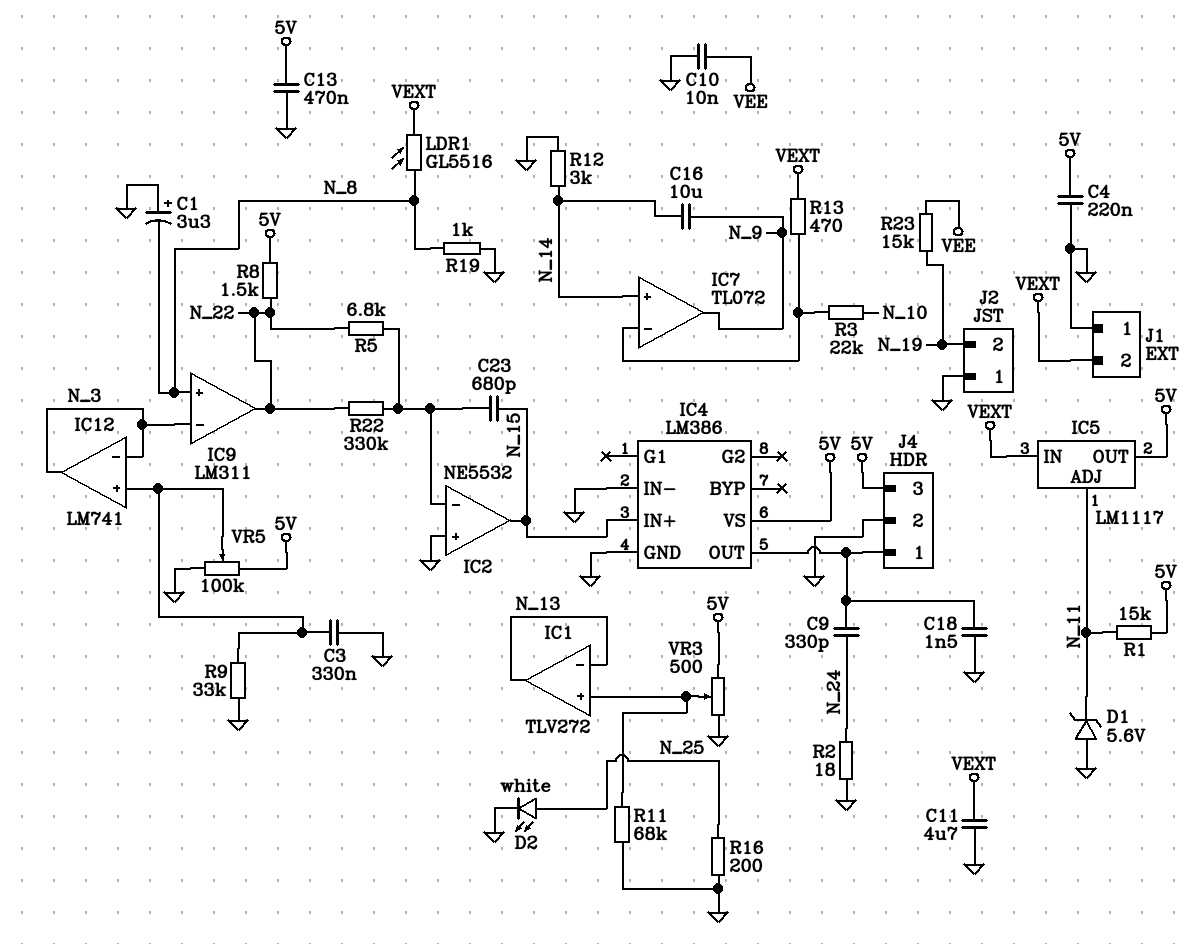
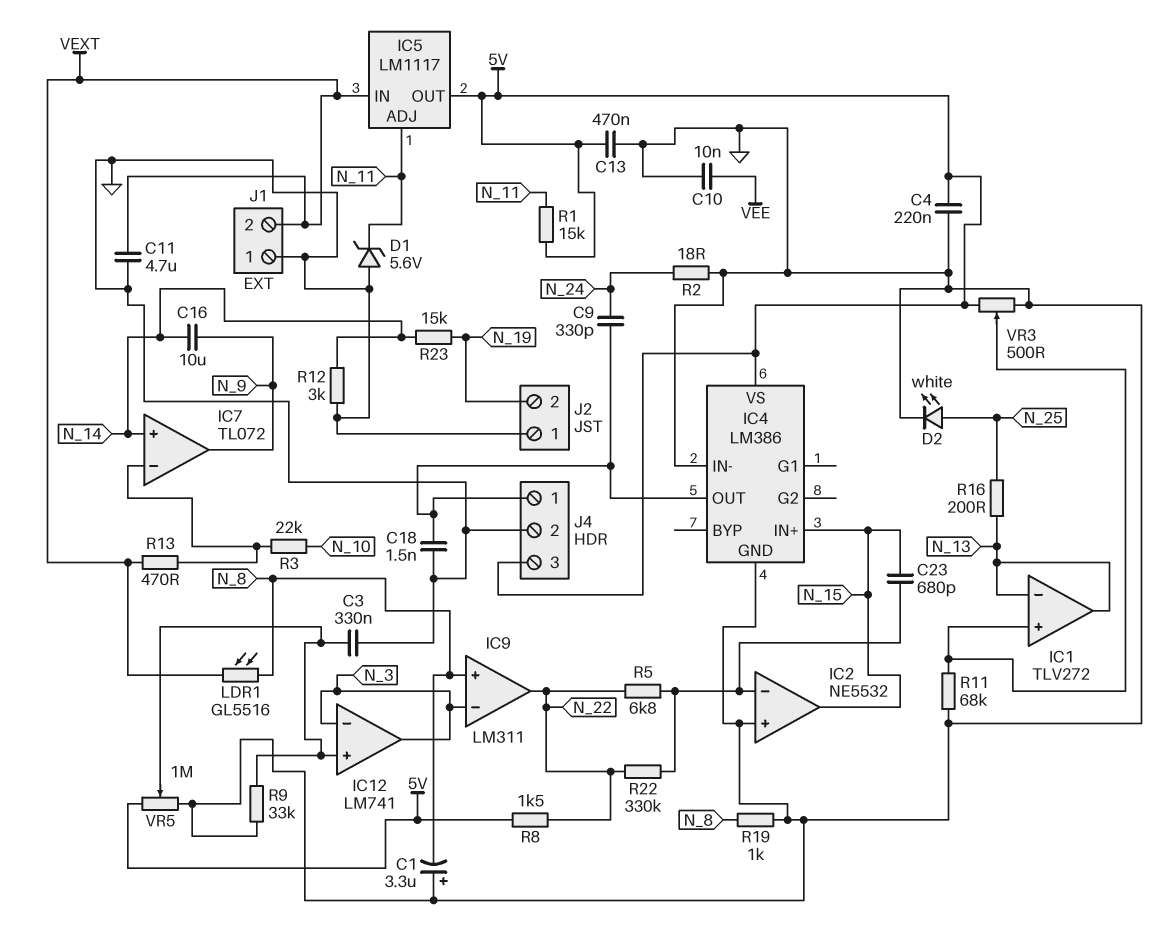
R16: 200 (GND, N_25) -> 200 (N_13, N_25)
R23: 15k (N_19, VEE) -> 15k (N_14, N_19)
VR5: 100k (5V, GND, wiper IC12/in+) -> 1M (5V, GND, wiper IC12/in+)

